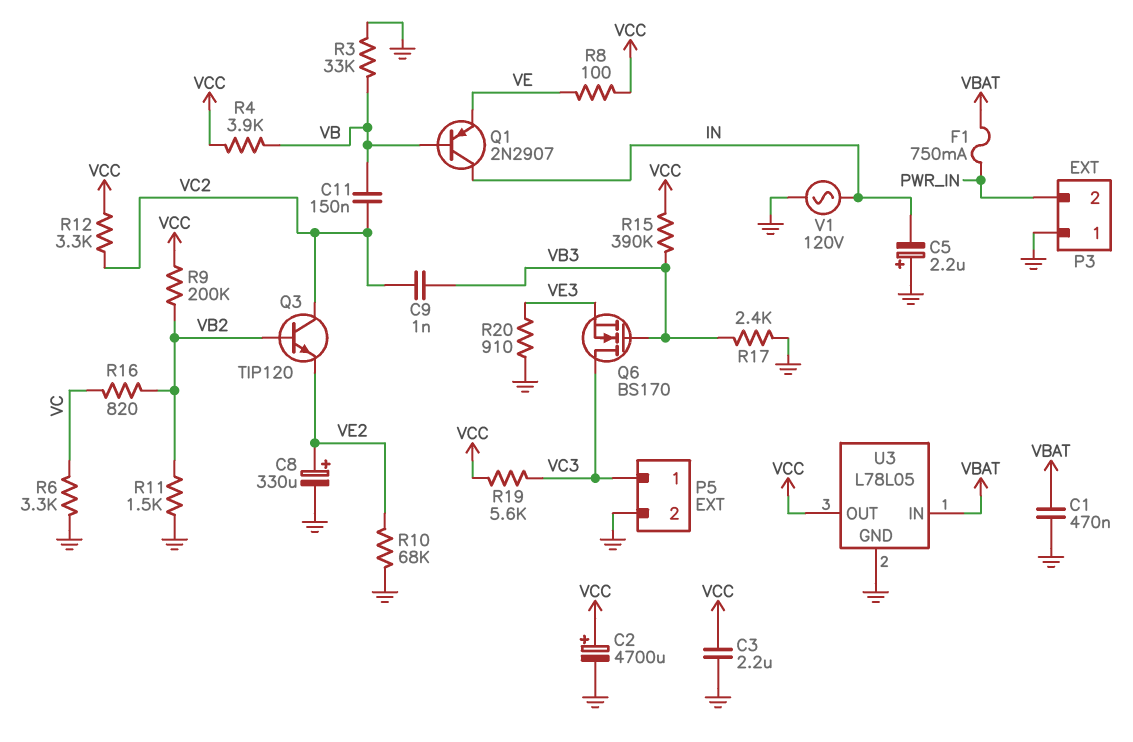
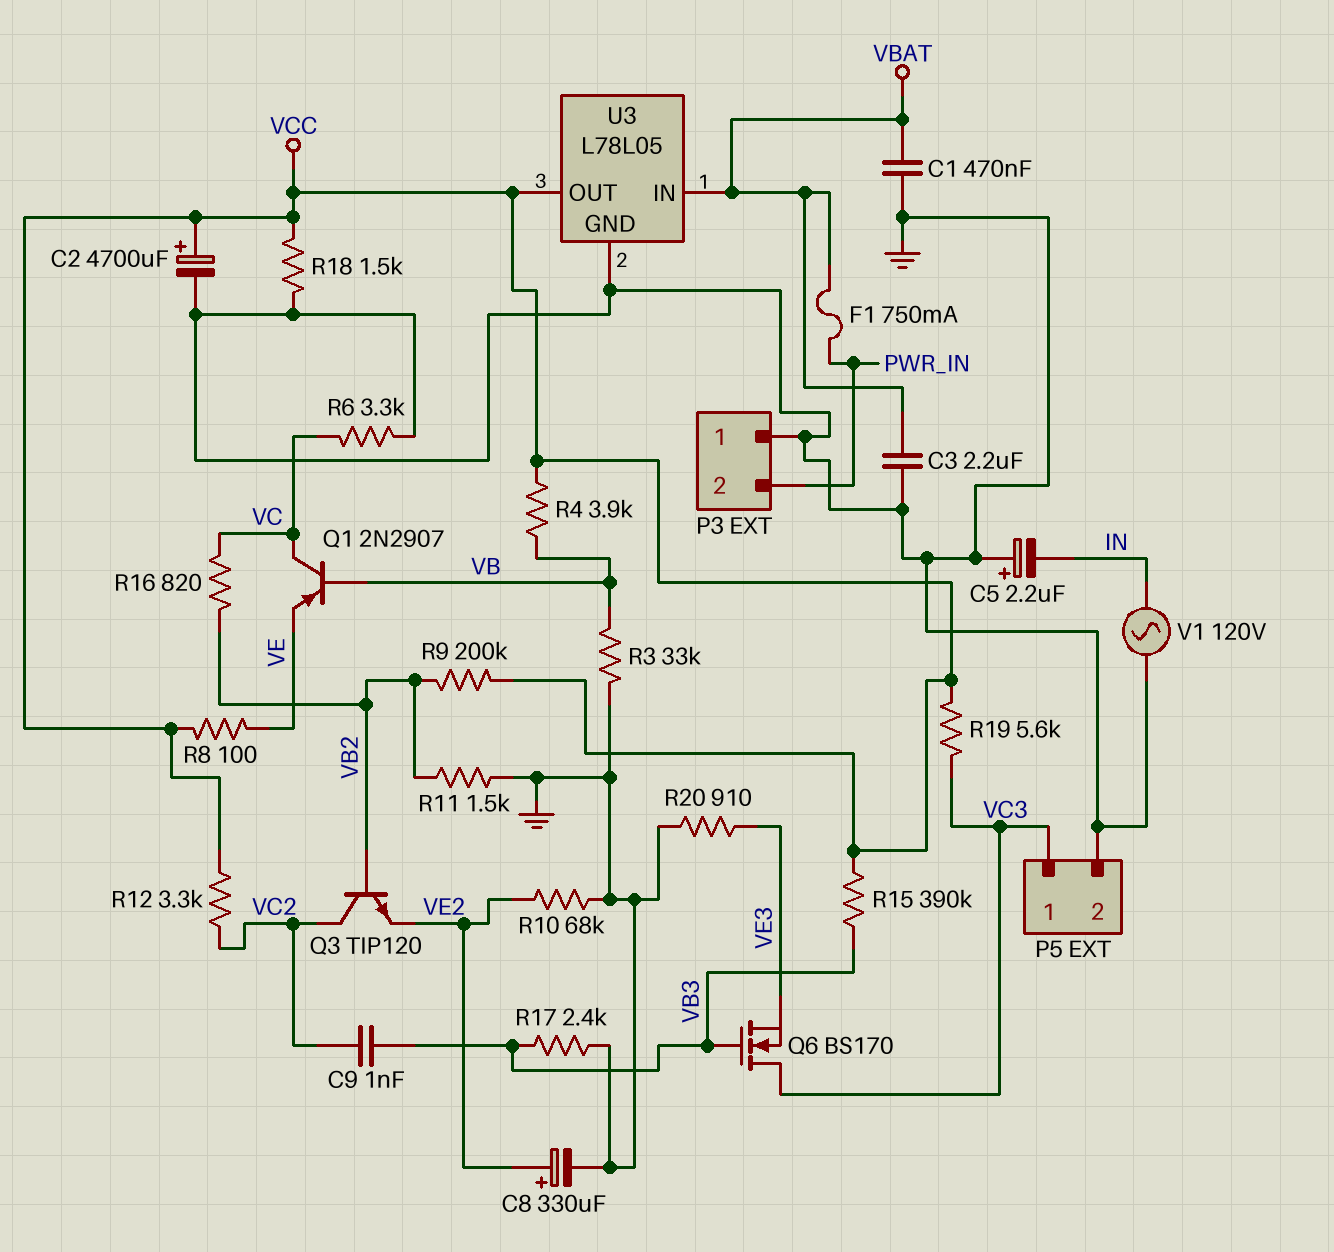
C3: 2.2uF (GND, VCC) -> 2.2uF (GND, VBAT)
C11: 150nF (VB, VC2) -> none
Q1: PNP 2N2907 (B VB, C IN, E VE) -> PNP 2N2907 (B VB, C VC, E VE)
R18: none -> 1.5k (GND, VCC)

